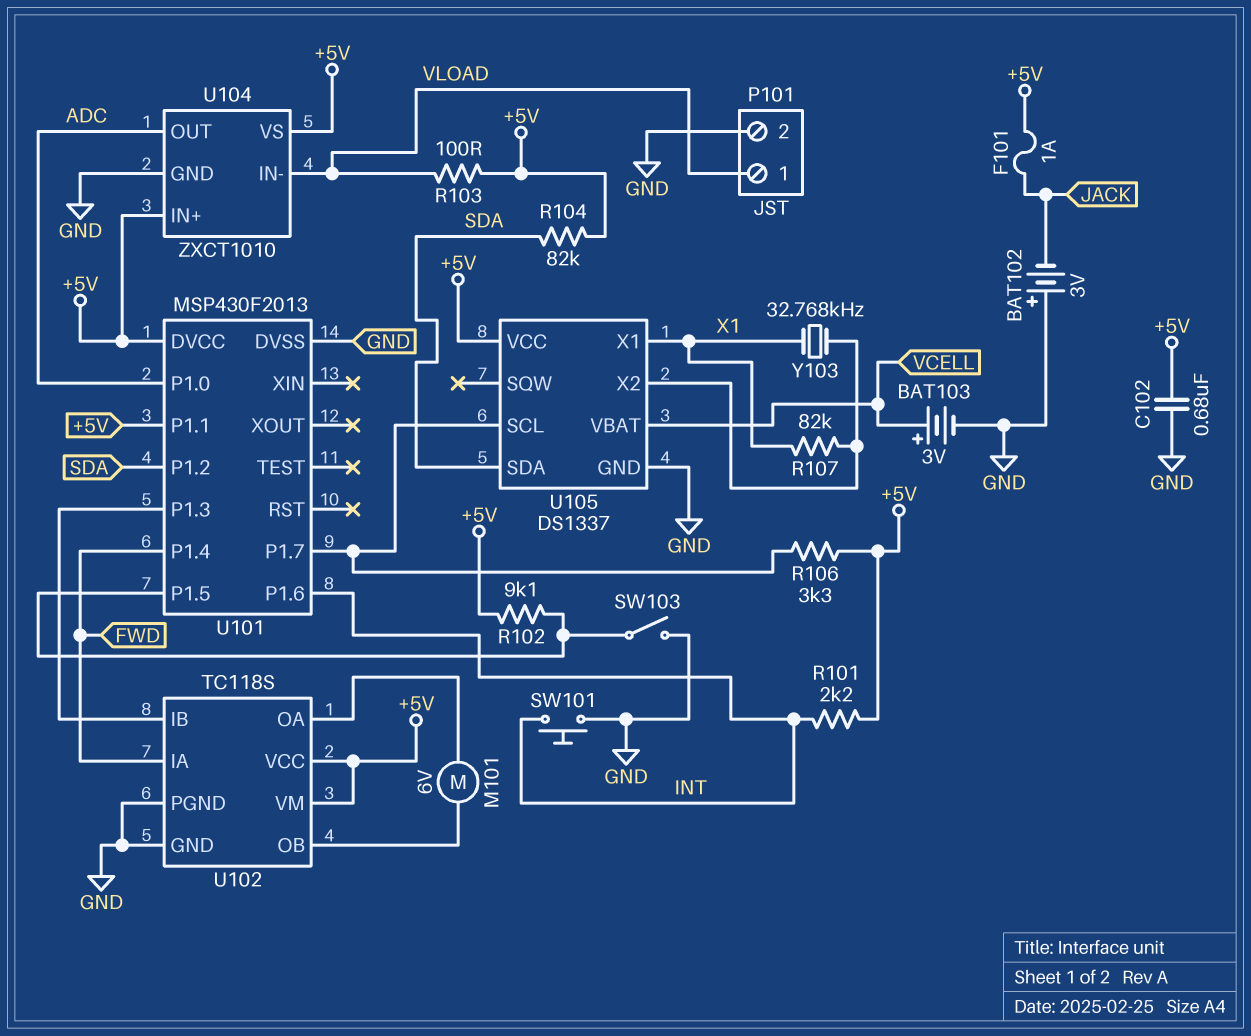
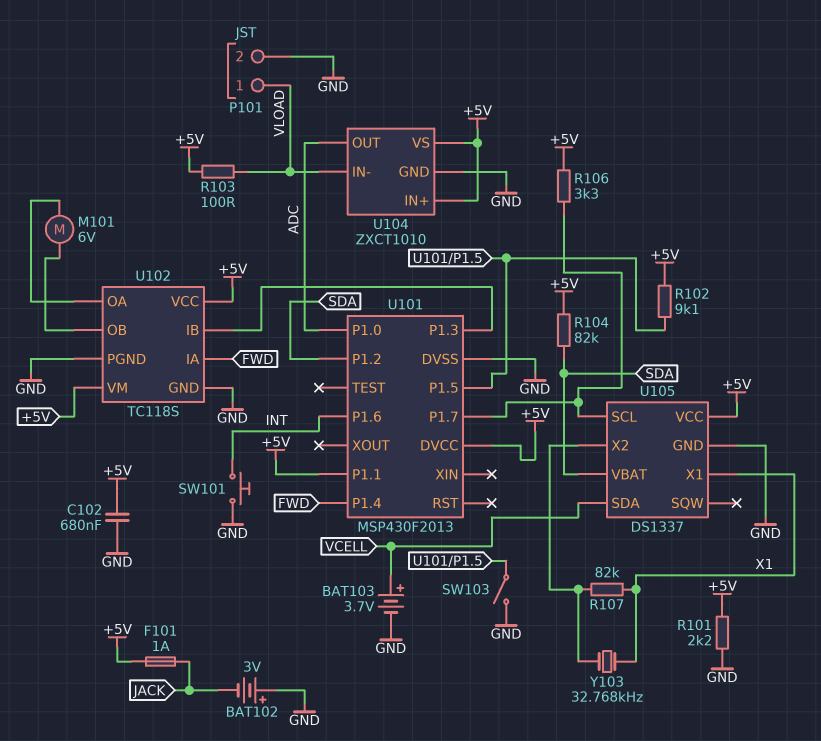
BAT103: 3V (plus VCELL, minus GND) -> 3.7V (plus VCELL, minus GND)
R101: 2.2k (+5V, INT) -> 2.2k (+5V, GND)
U105 pin SDA: SDA -> VCELL
U105 pin VBAT: VCELL -> SDA

